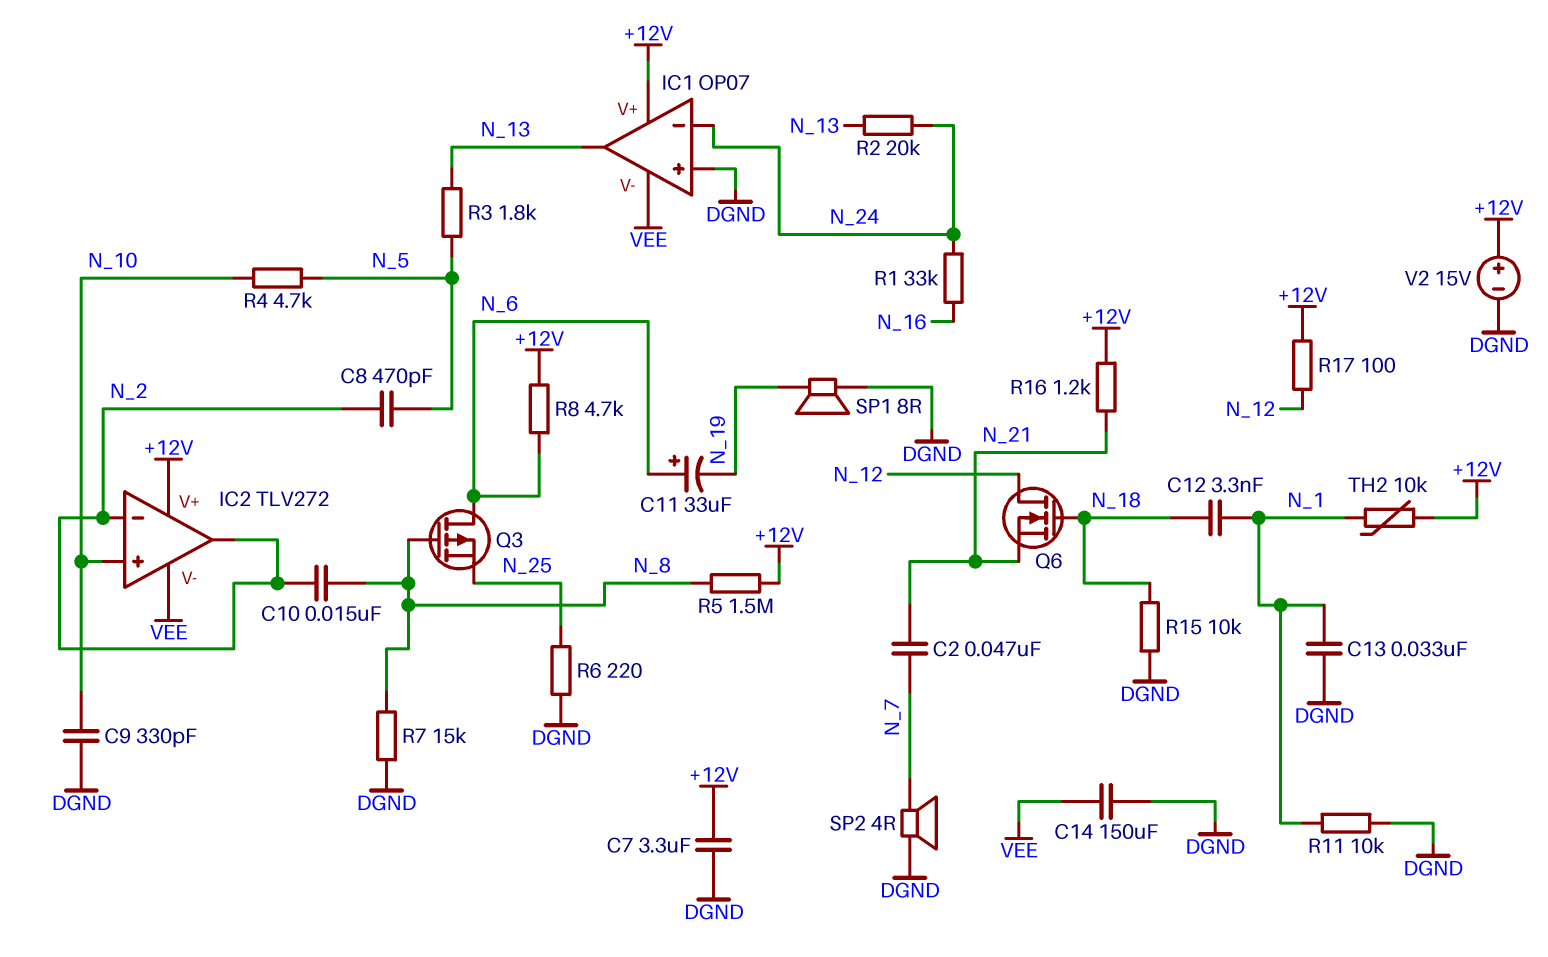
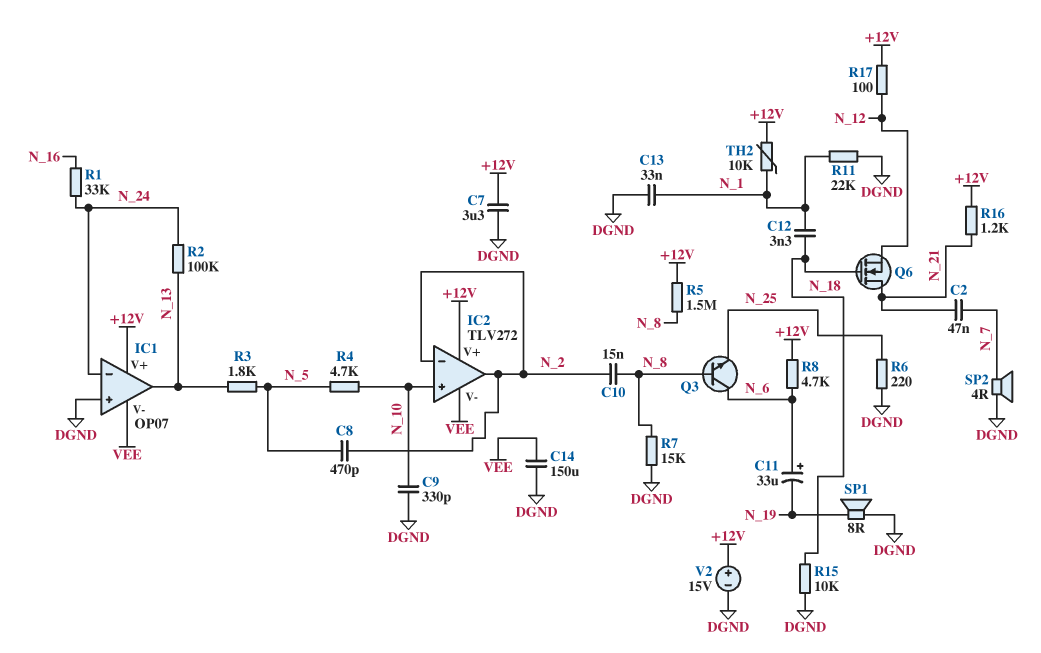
Q3: PMOS (G N_8, D N_6, S N_25) -> NPN (B N_8, C N_6, E N_25)
Q6: NMOS (G N_18, D N_12, S N_21) -> NMOS (G N_18, D N_21, S N_12)
R2: 20k (N_13, N_24) -> 100k (N_13, N_24)
R11: 10k (DGND, N_1) -> 22k (DGND, N_1)

